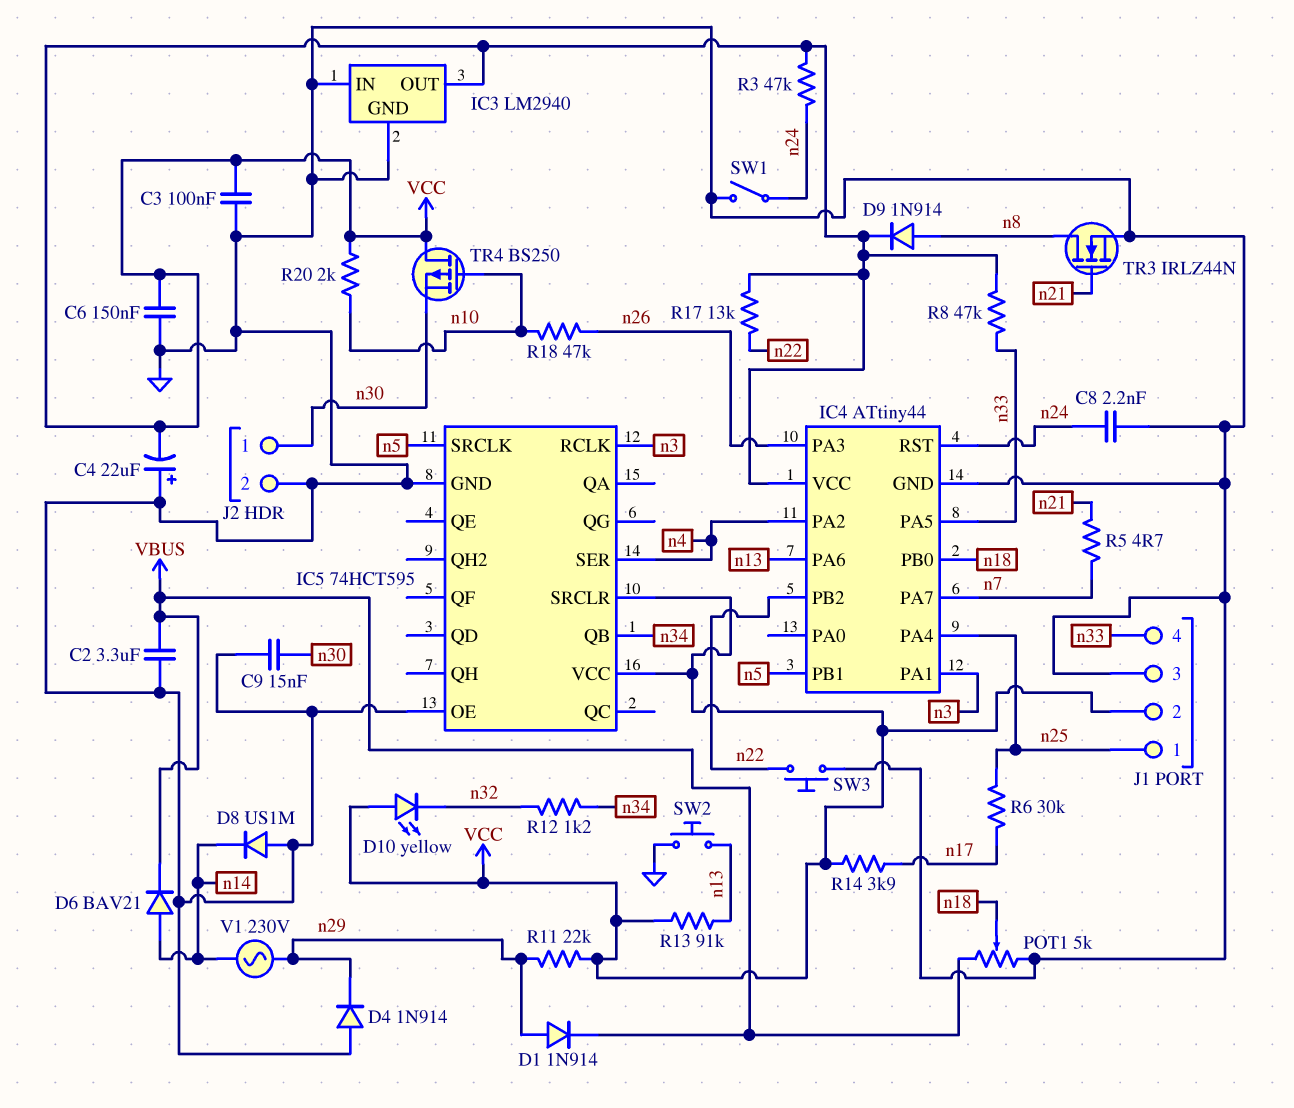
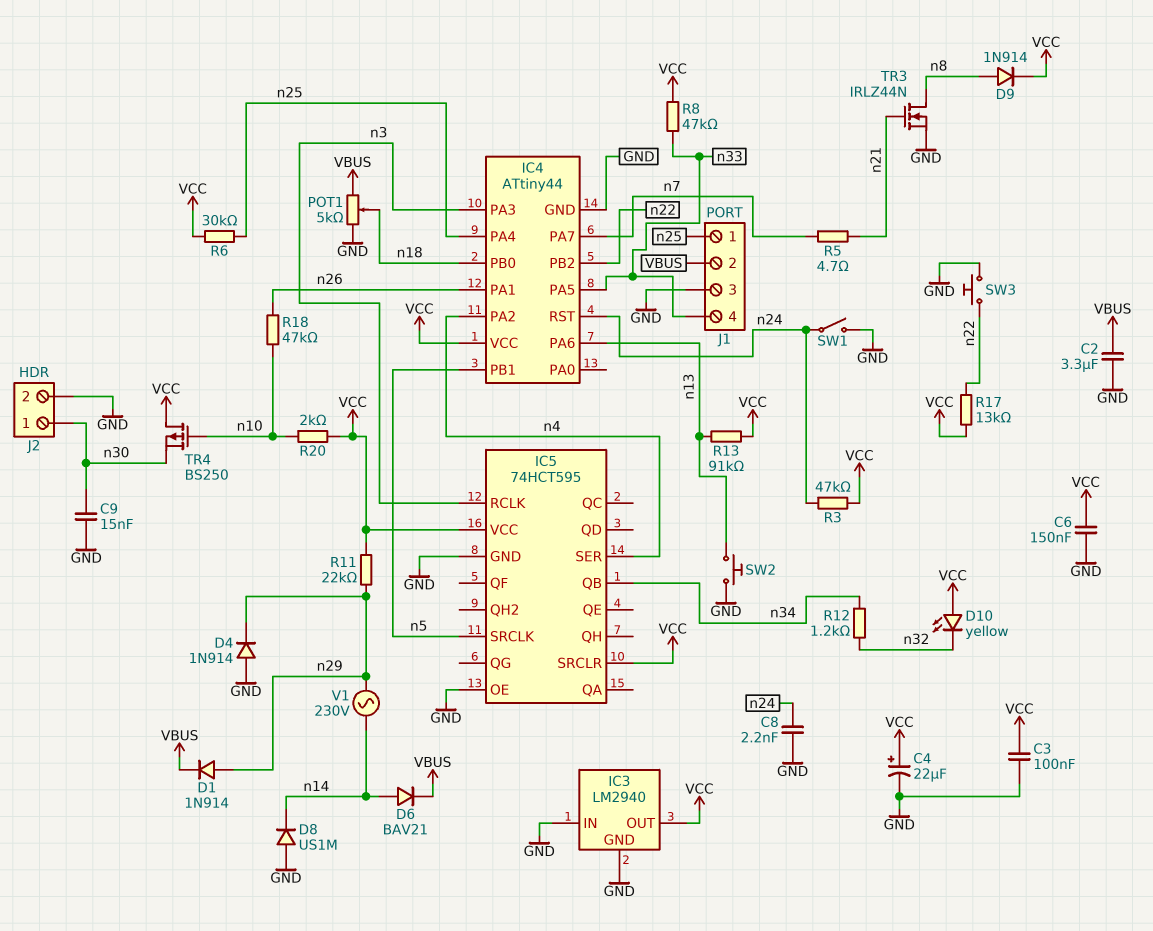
C4: 22uF (plus GND, minus VCC) -> 22uF (plus VCC, minus GND)
IC4 pin PA1: n3 -> n26
IC4 pin PA3: n26 -> n3
J1 pin 2: VCC -> VBUS
R6: 30k (n17, n25) -> 30k (VCC, n25)
R14: 3.9k (VCC, n17) -> none

